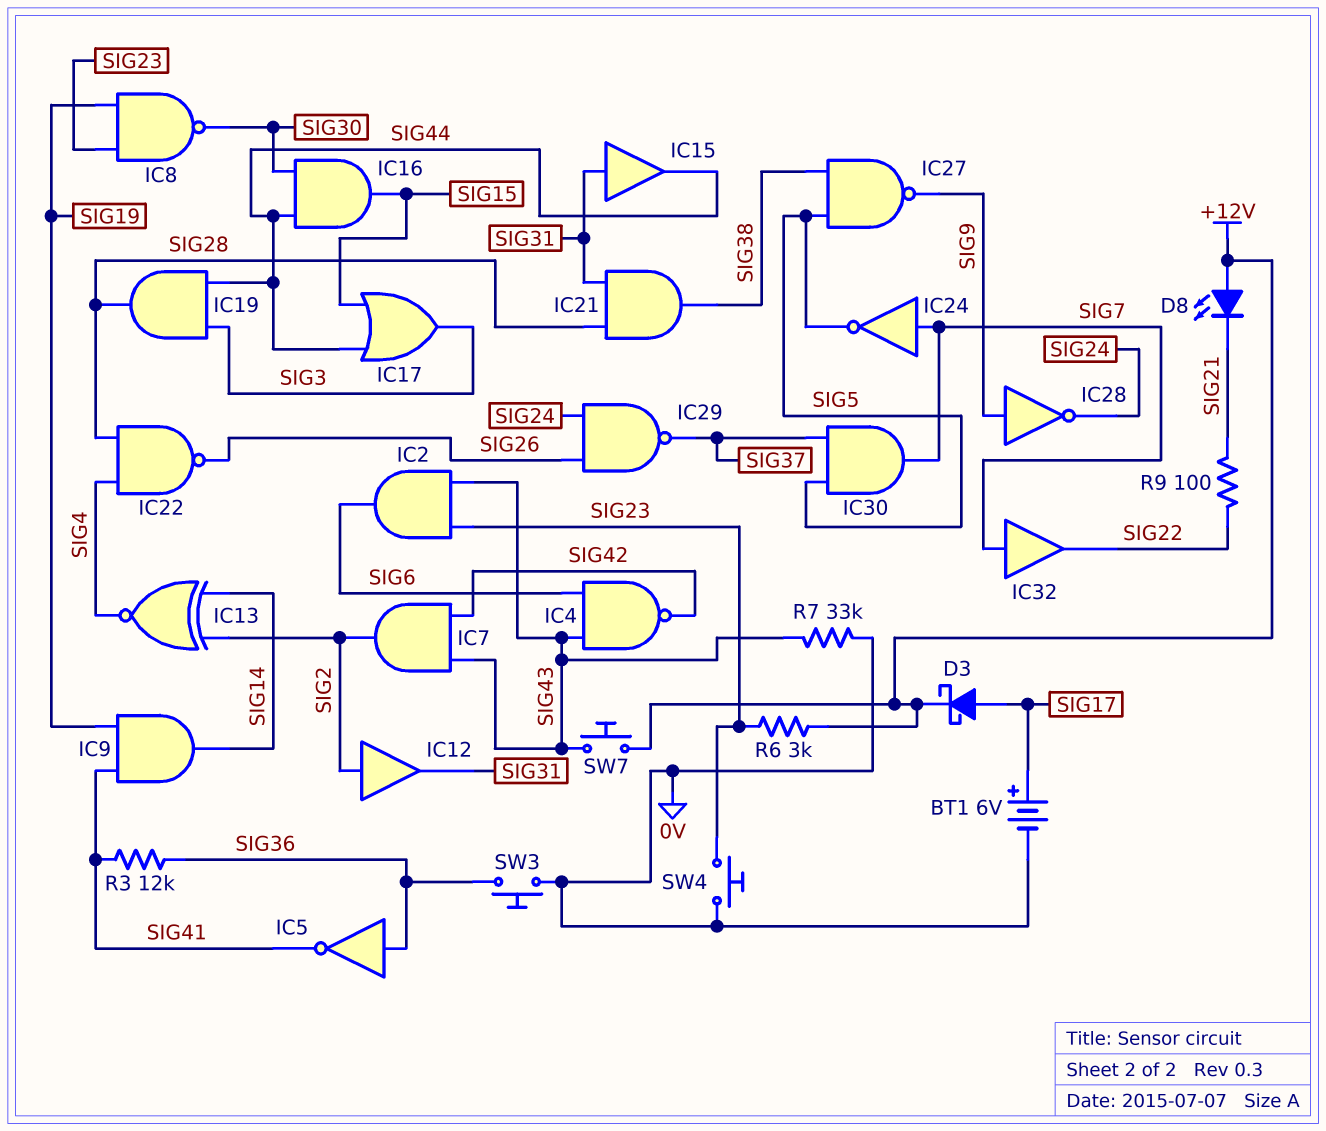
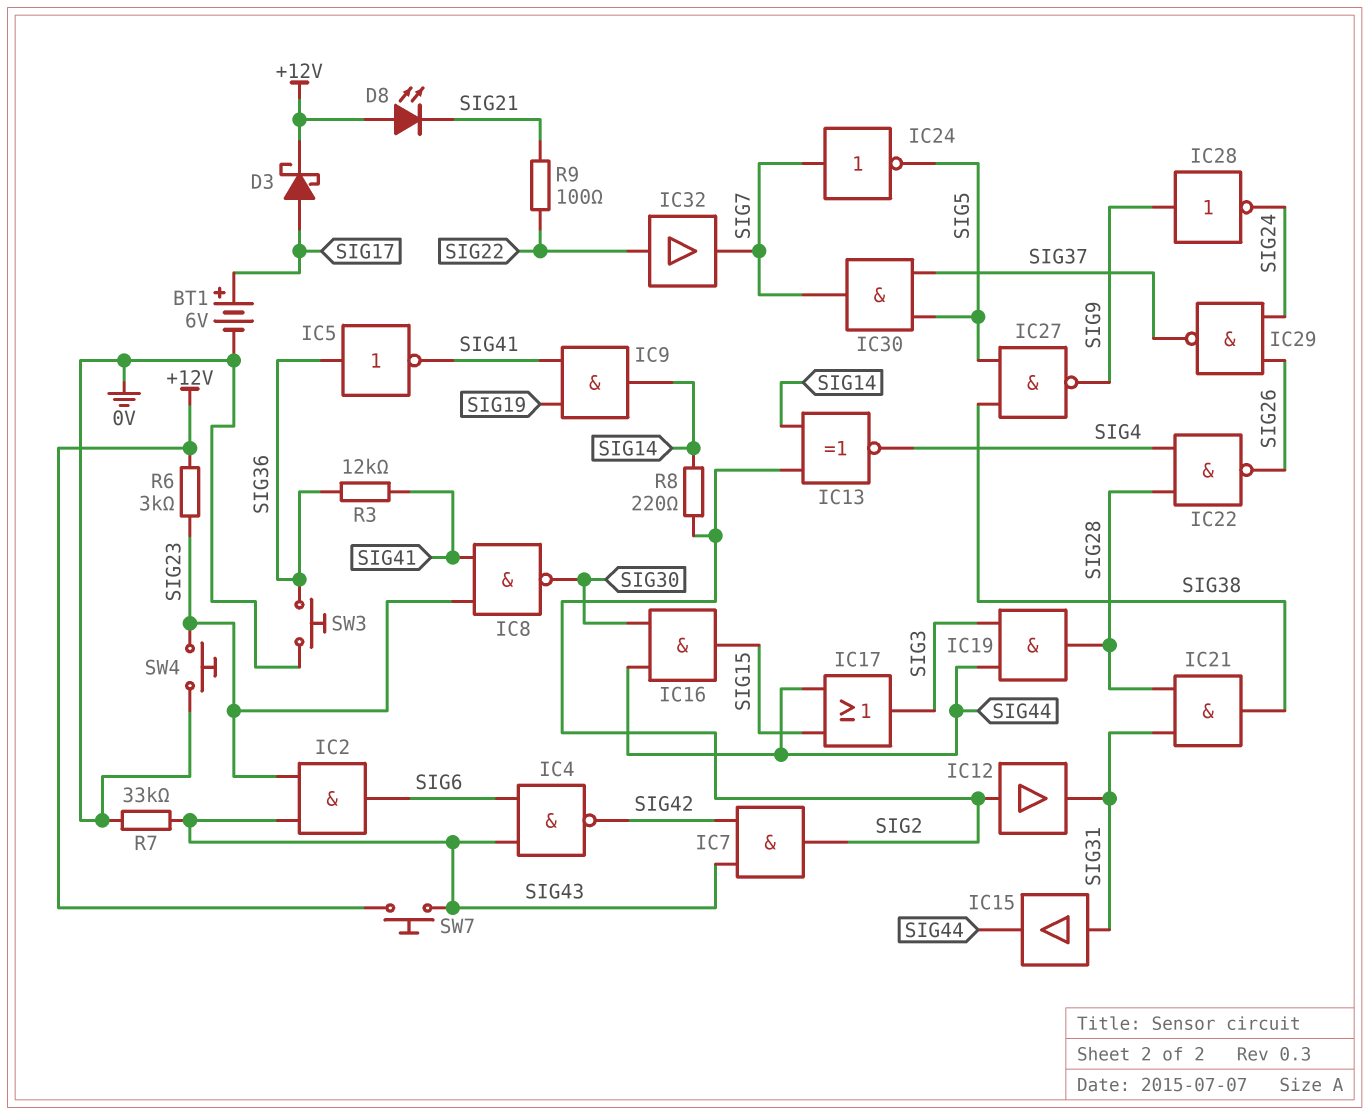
IC8: NAND (in SIG19, in SIG23, out SIG30) -> NAND (in SIG23, in SIG41, out SIG30)
IC32: buffer (in SIG7, out SIG22) -> buffer (in SIG22, out SIG7)
R8: none -> 220 (SIG2, SIG14)

